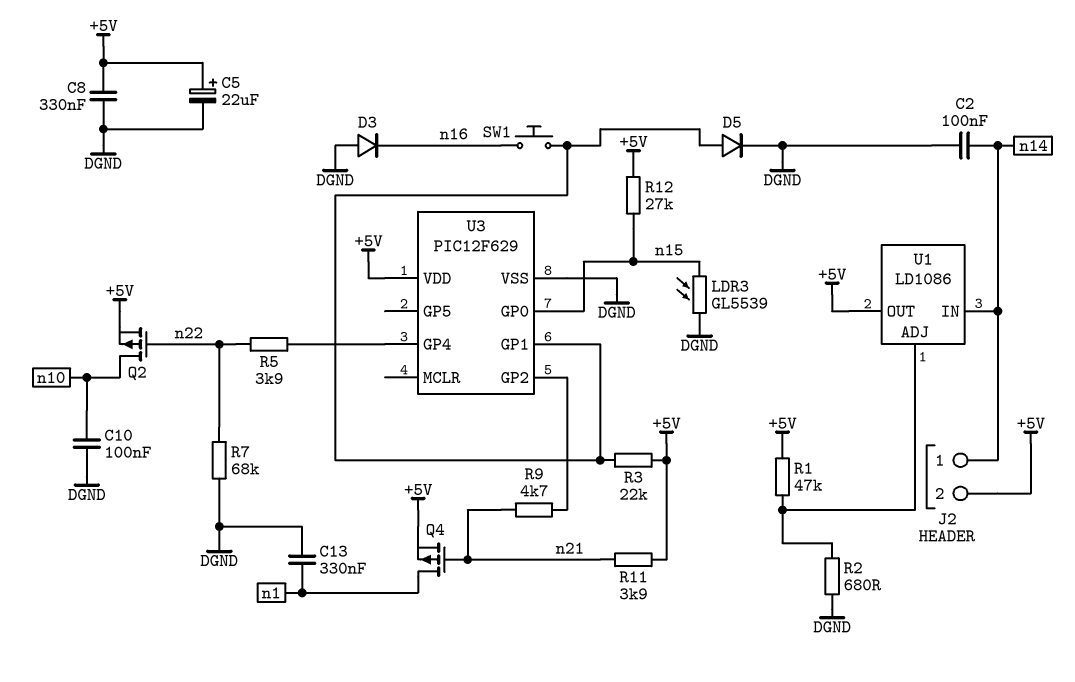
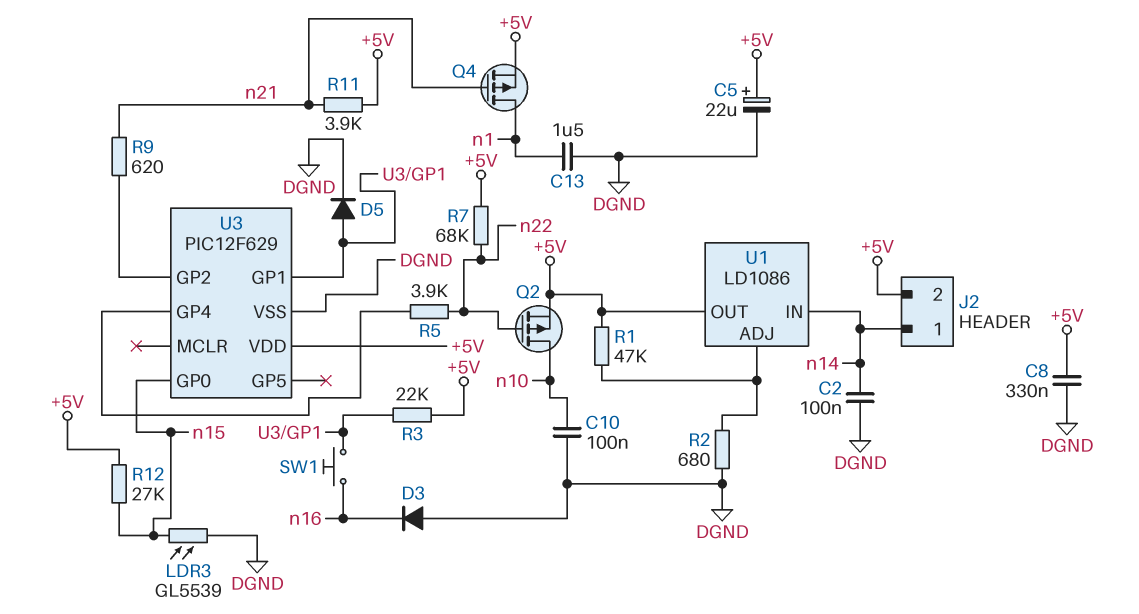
C13: 330nF (DGND, n1) -> 1.5uF (DGND, n1)
R7: 68k (DGND, n22) -> 68k (+5V, n22)
R9: 4.7k (U3/GP2, n21) -> 620 (U3/GP2, n21)

